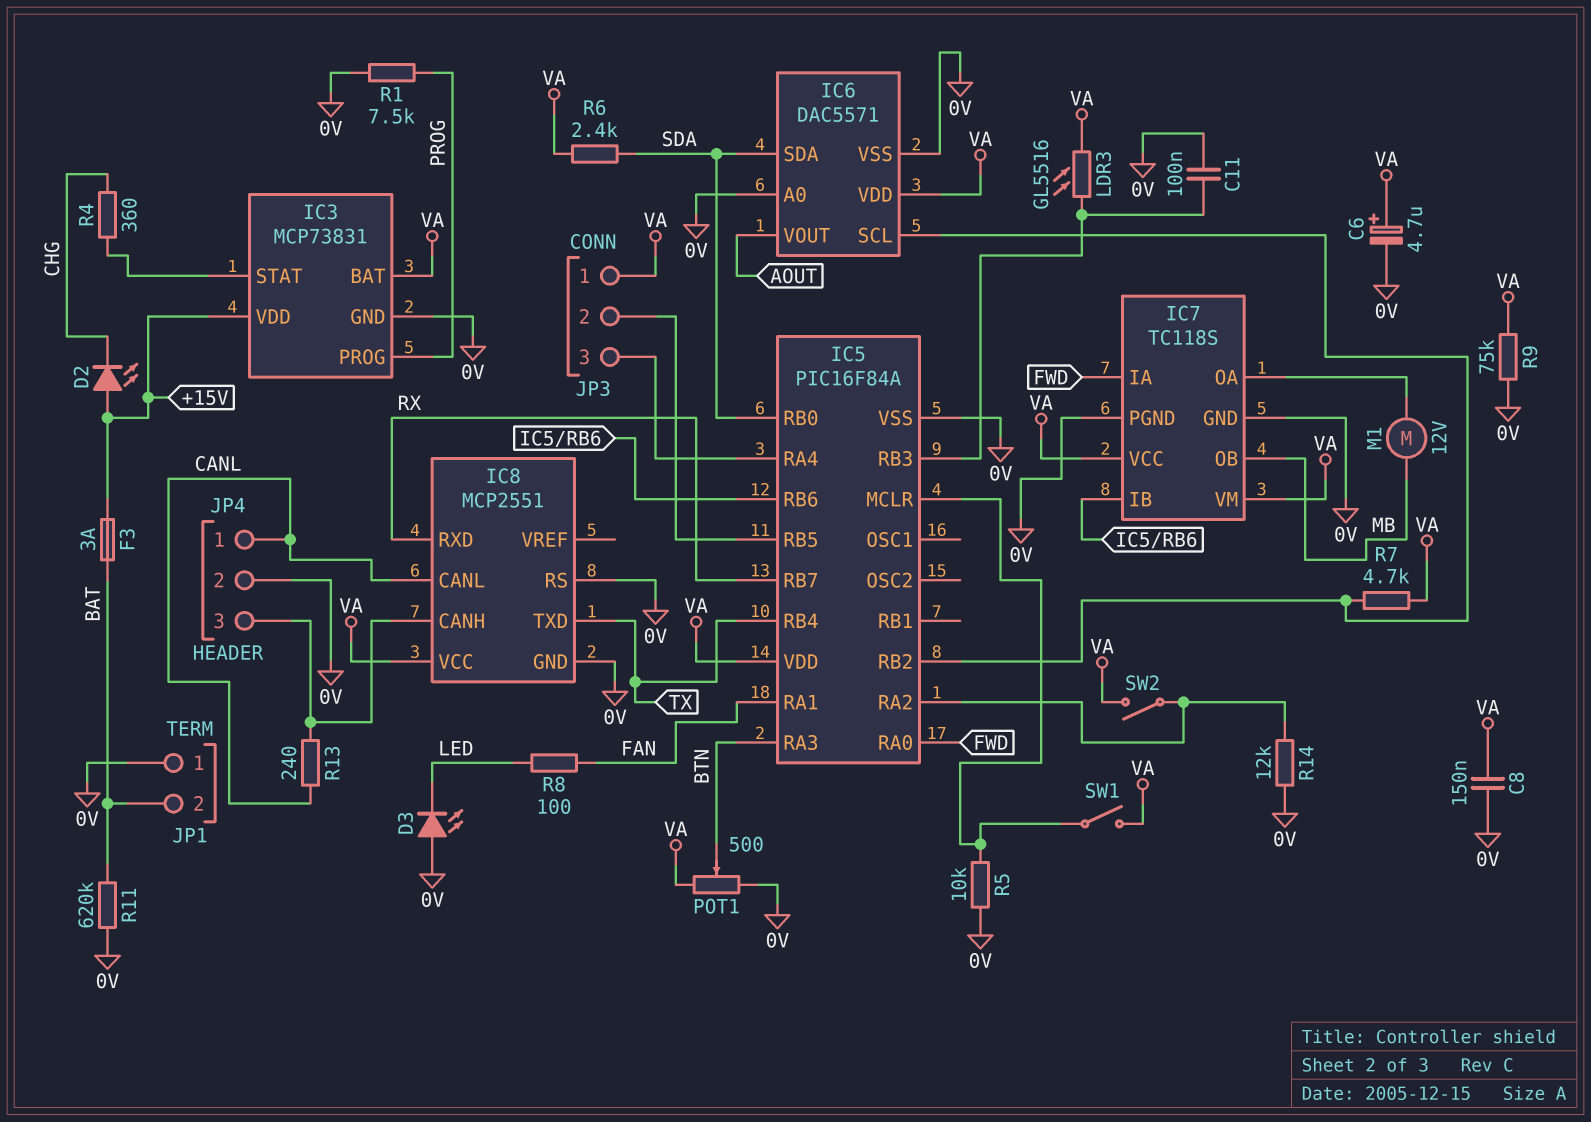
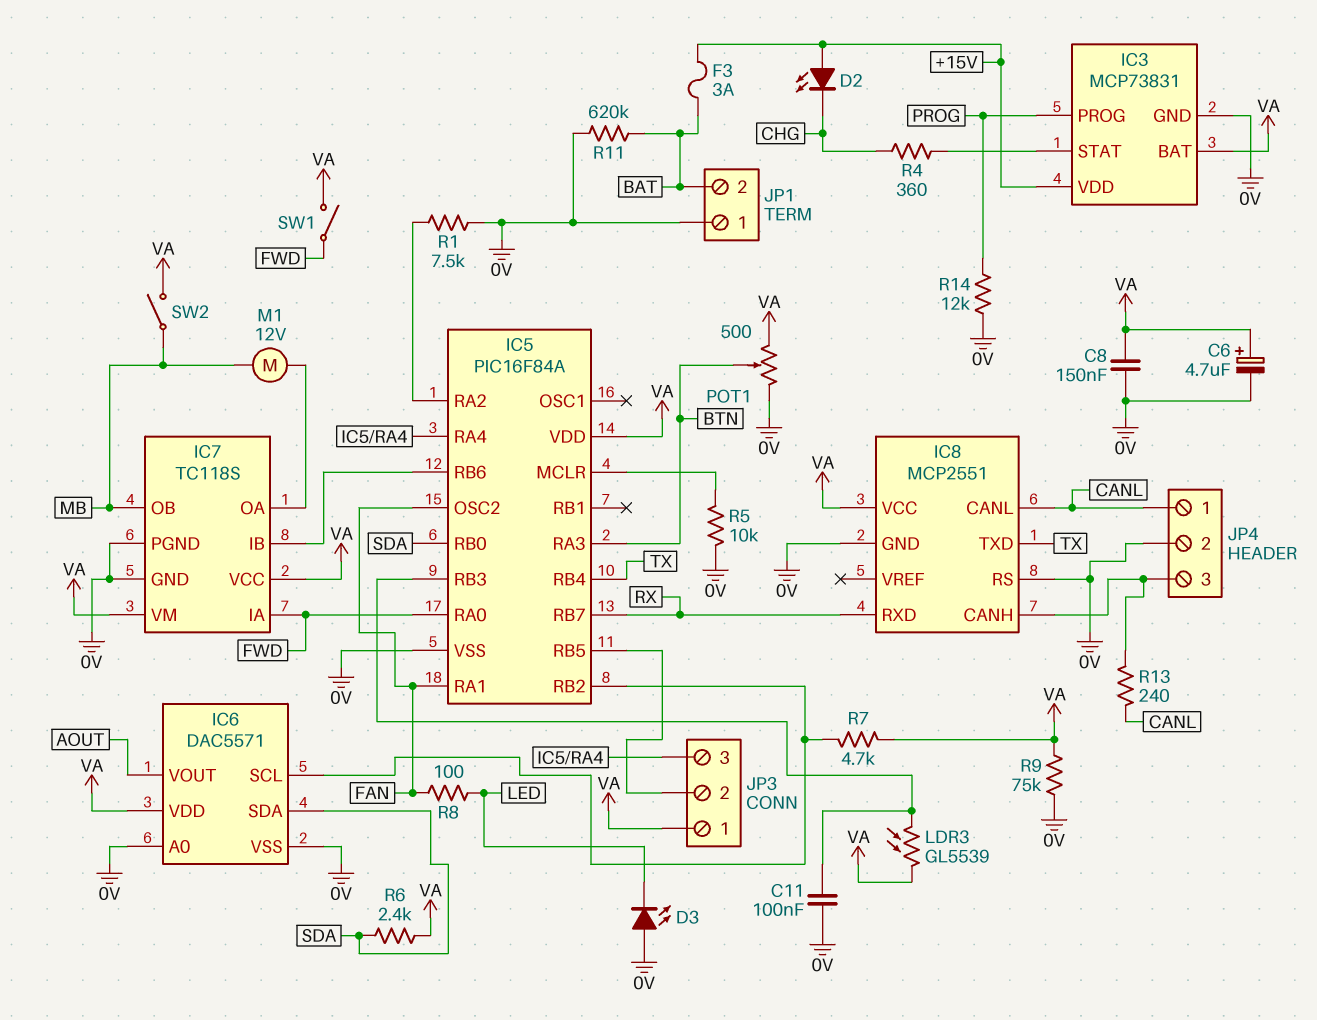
IC5 pin OSC2: none -> FAN
LDR3: GL5516 (IC5/RB3, VA) -> GL5539 (IC5/RB3, VA)
R1: 7.5k (0V, PROG) -> 7.5k (0V, IC5/RA2)
R14: 12k (0V, IC5/RA2) -> 12k (0V, PROG)
SW1: switch (IC5/MCLR, VA) -> switch (FWD, VA)
SW2: switch (IC5/RA2, VA) -> switch (MB, VA)

